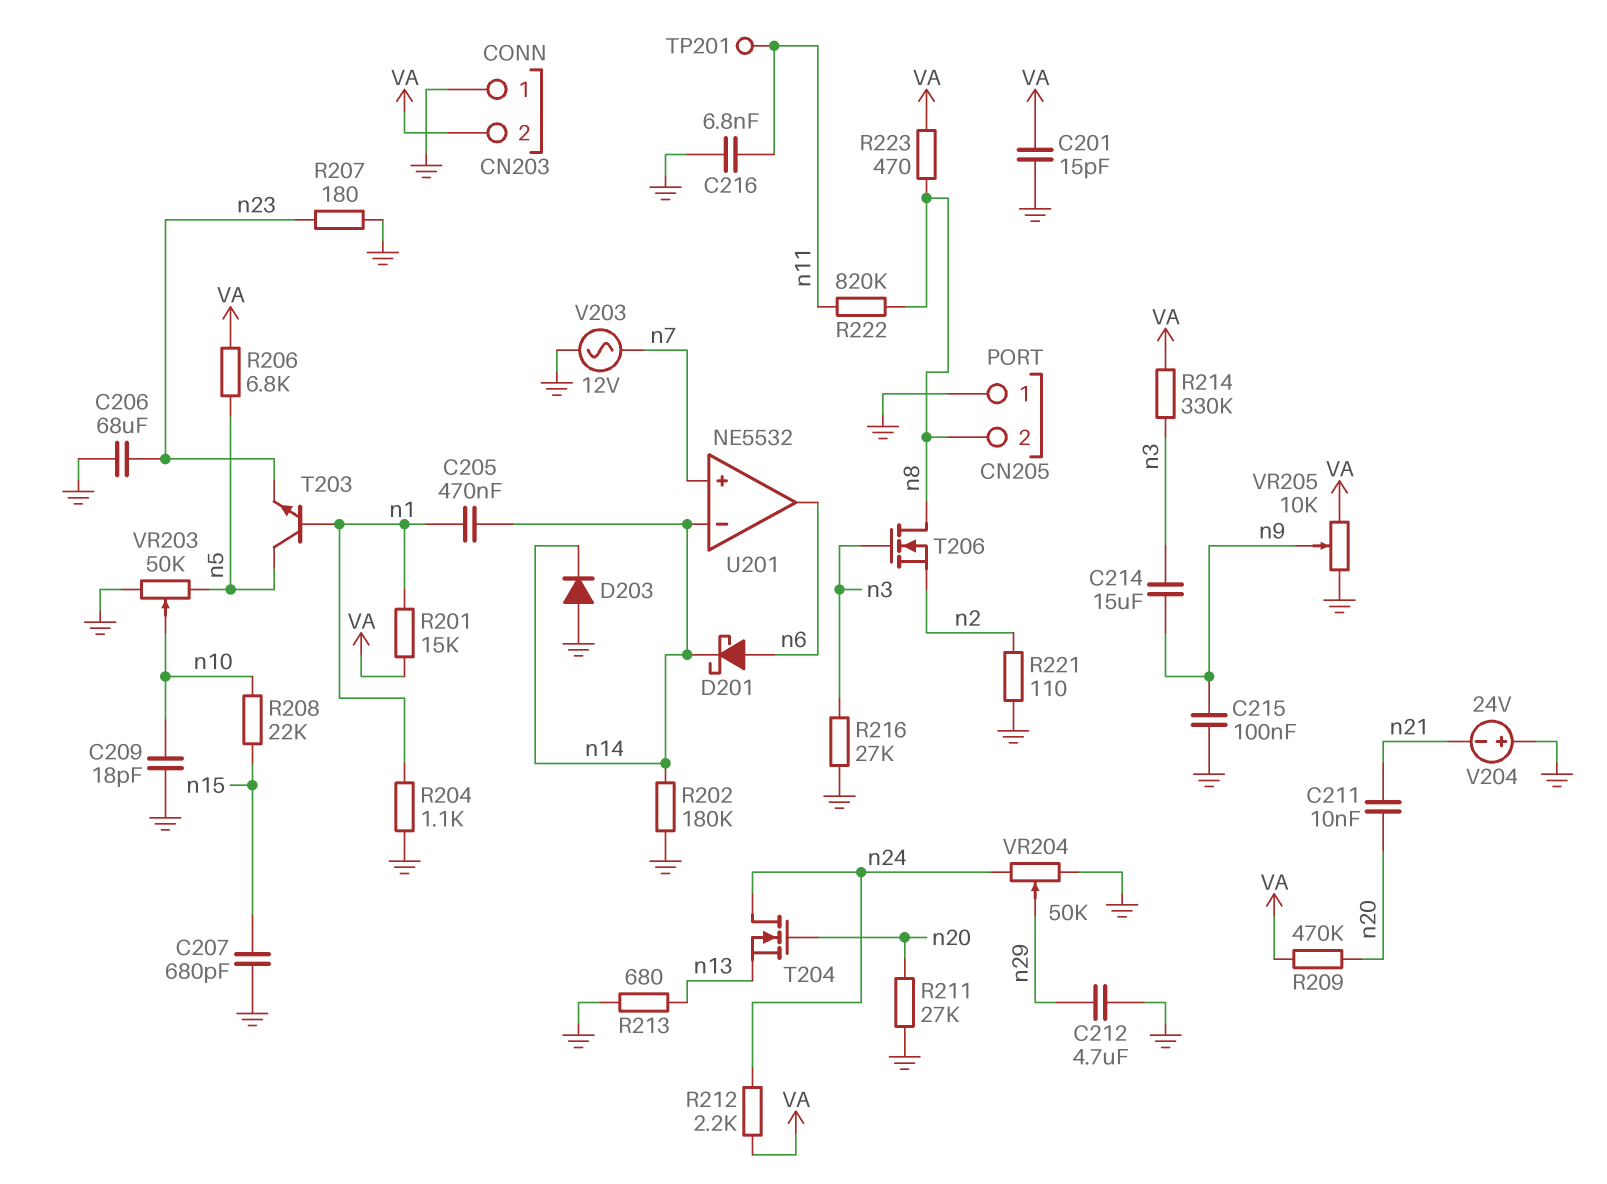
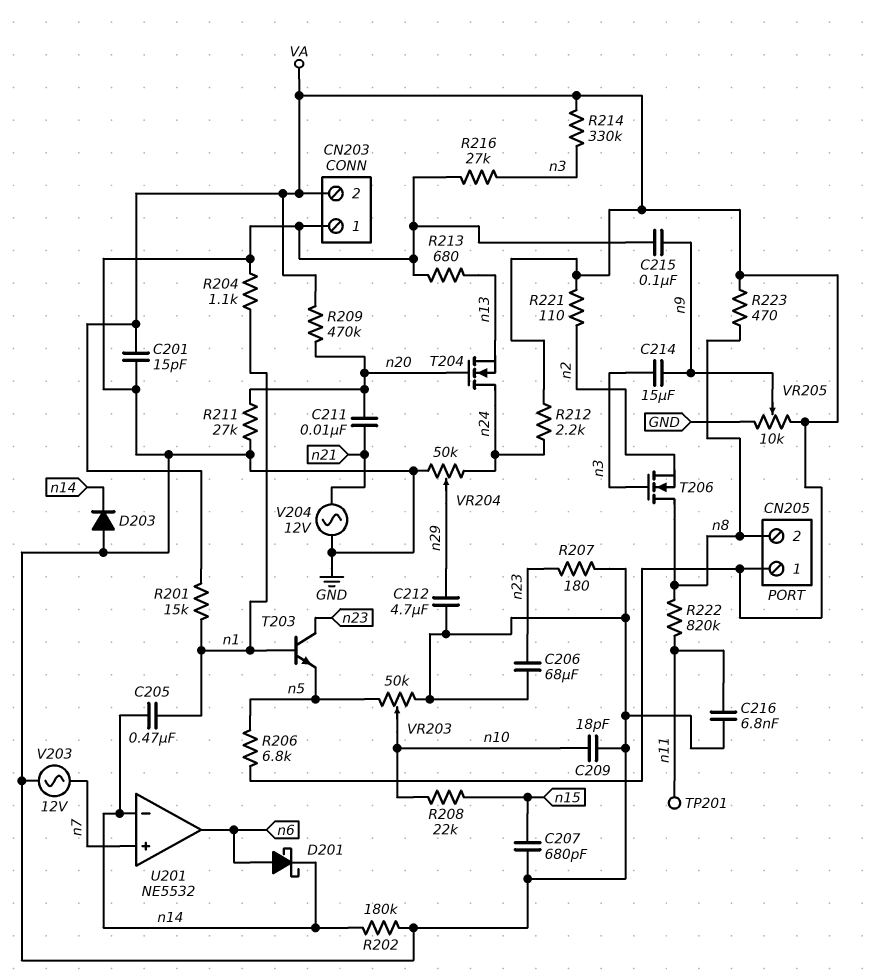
CN205 pin 1: GND -> VA
R221: 110 (GND, n2) -> 110 (VA, n2)
T203: NPN (B n1, C n5, E n23) -> NPN (B n1, C n23, E n5)
V204: 24V (plus GND, minus n21) -> AC 12V (GND, n21)

